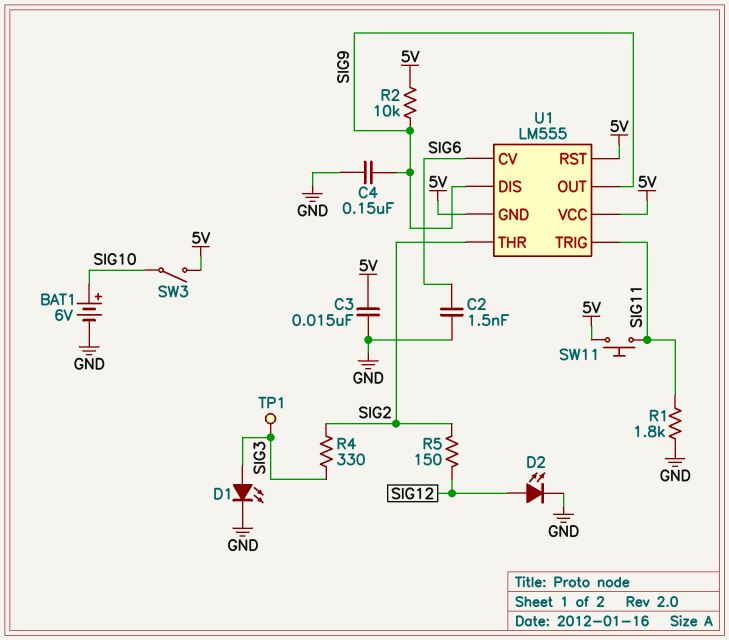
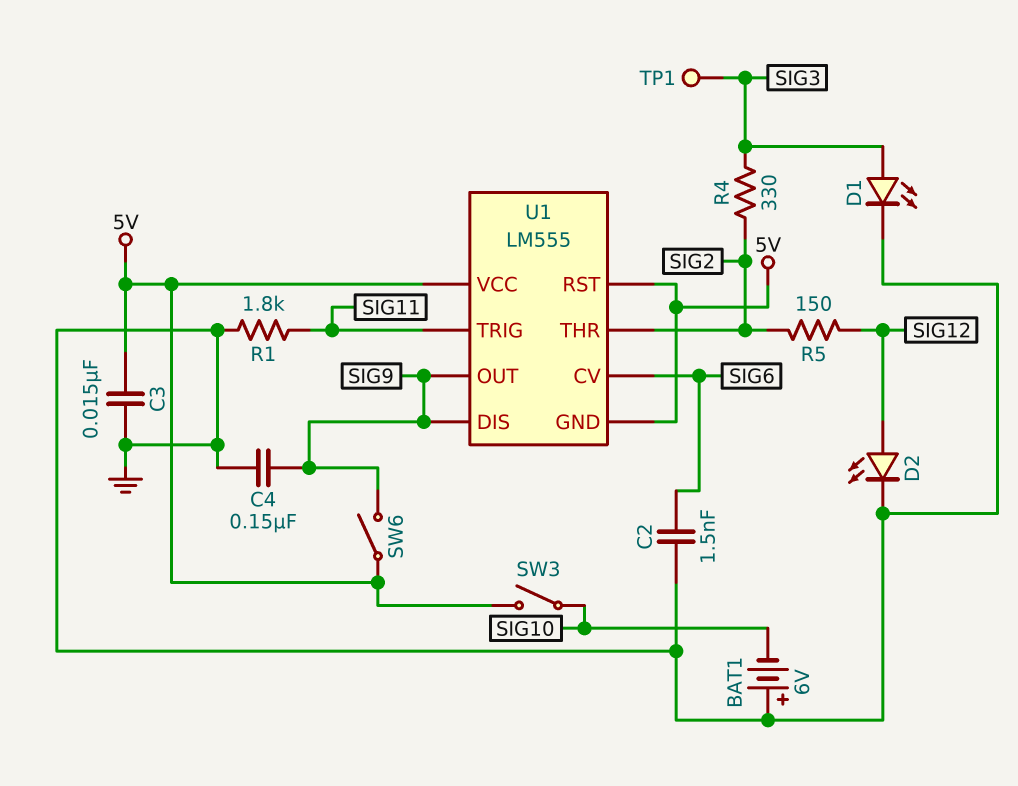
BAT1: 6V (plus SIG10, minus GND) -> 6V (plus GND, minus SIG10)
R2: 10k (5V, SIG9) -> none
SW6: none -> switch (5V, SIG9)
SW11: button (5V, SIG11) -> none

